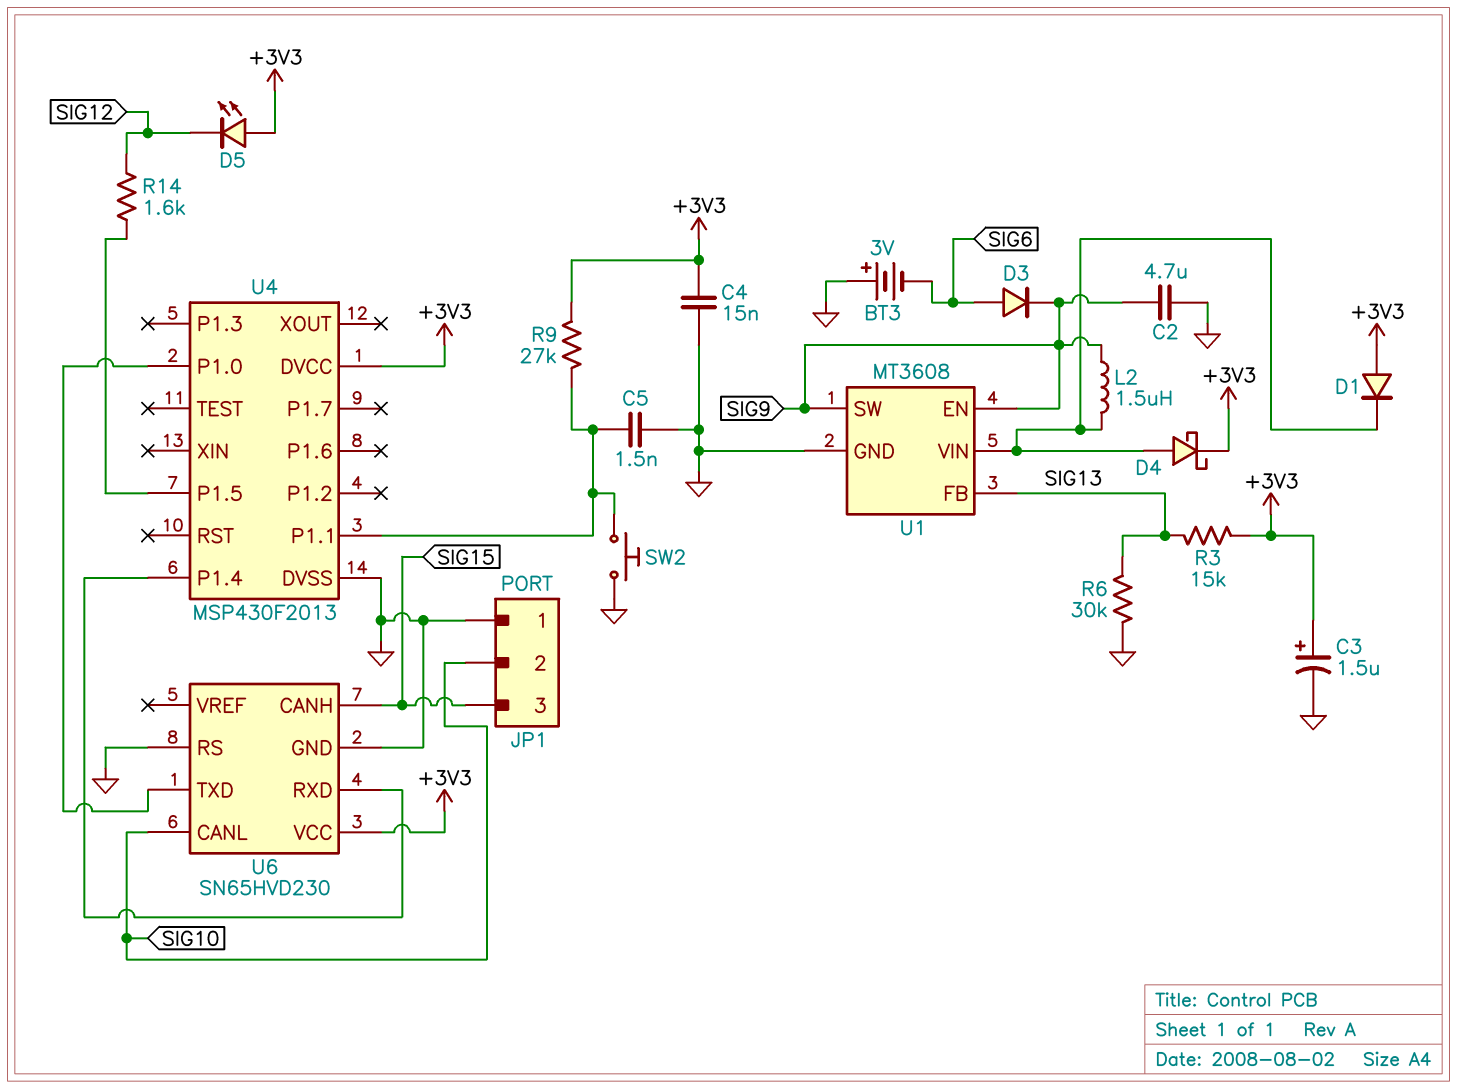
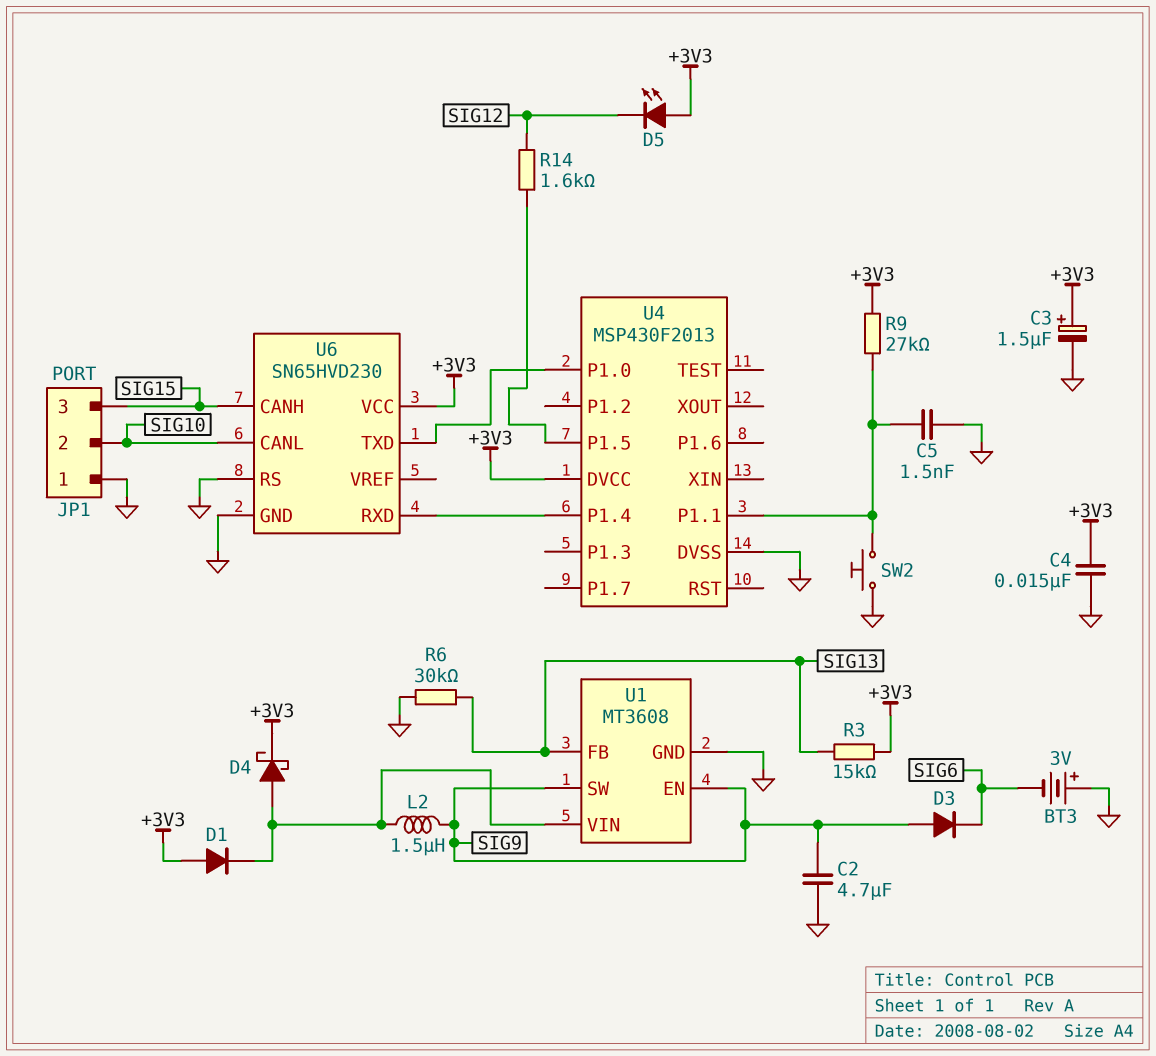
D3: diode (A SIG6, K SIG9) -> diode (A SIG9, K SIG6)

